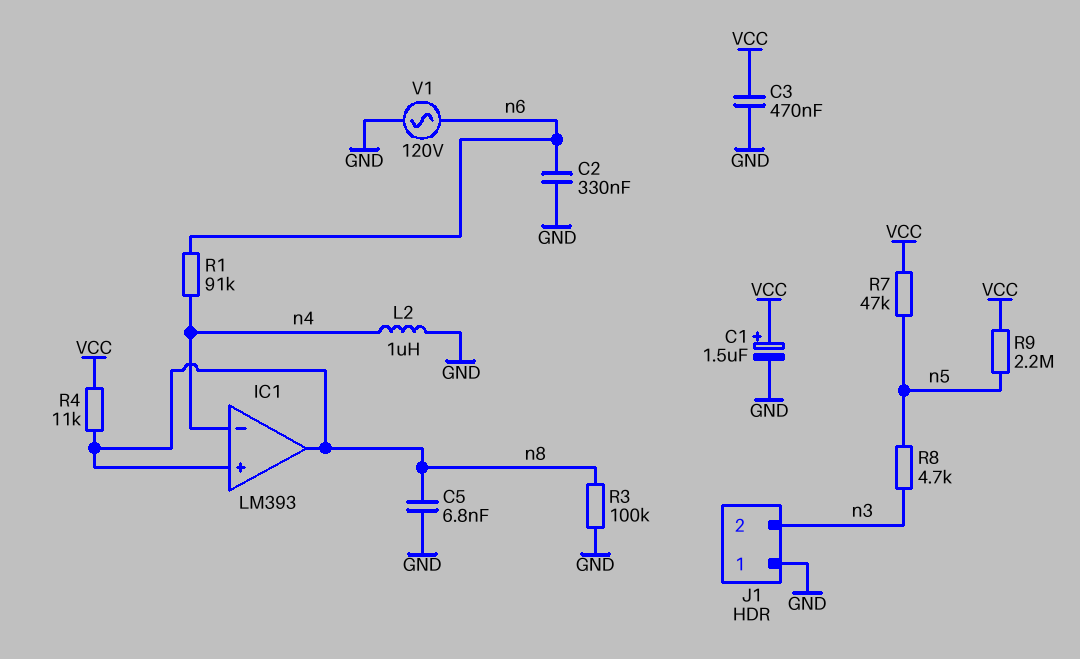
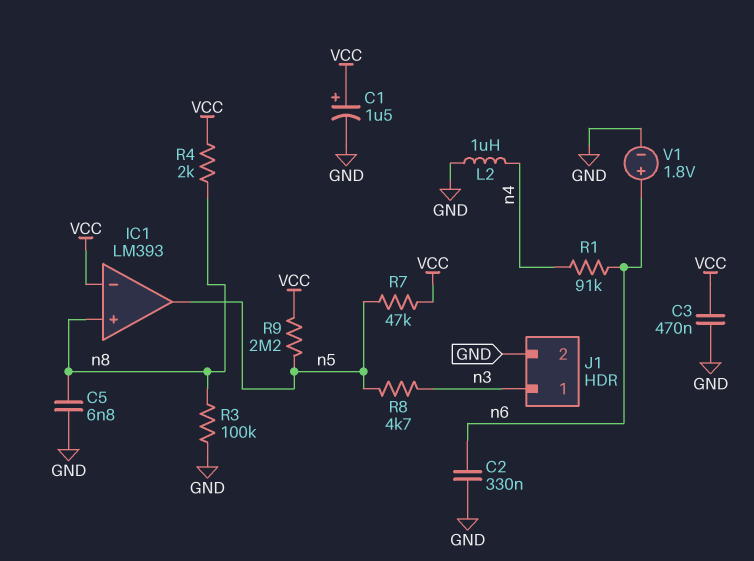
IC1 pin in-: n4 -> VCC
IC1 pin out: n8 -> n5
J1 pin 1: GND -> n3
J1 pin 2: n3 -> GND
R4: 11k (VCC, n8) -> 2k (VCC, n8)
V1: AC 120V (GND, n6) -> 1.8V (plus n6, minus GND)

